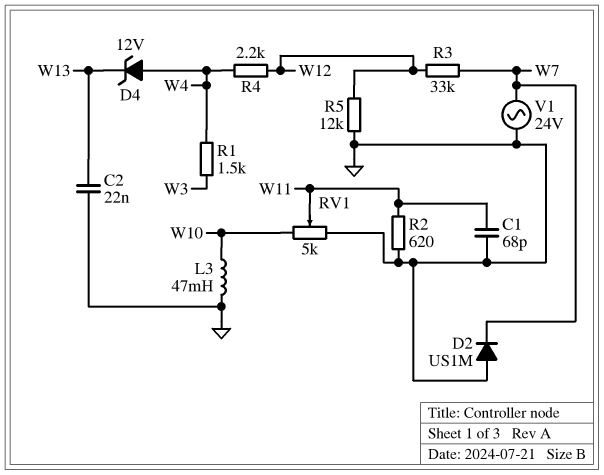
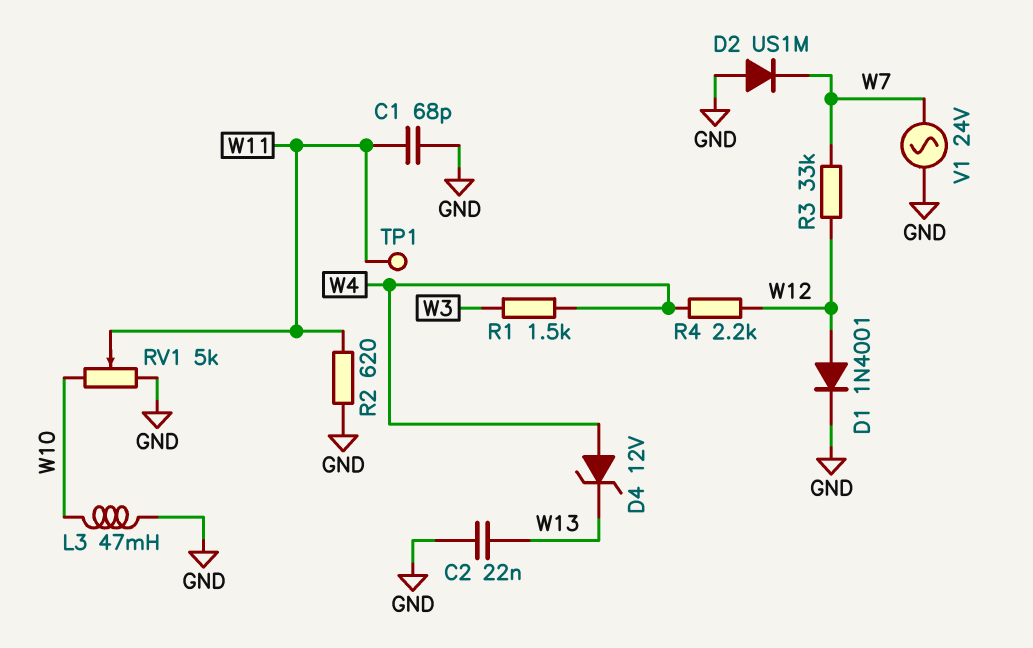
D1: none -> diode 1N4001 (A W12, K GND)
R5: 12k (GND, W12) -> none
TP1: none -> test point (W11)

